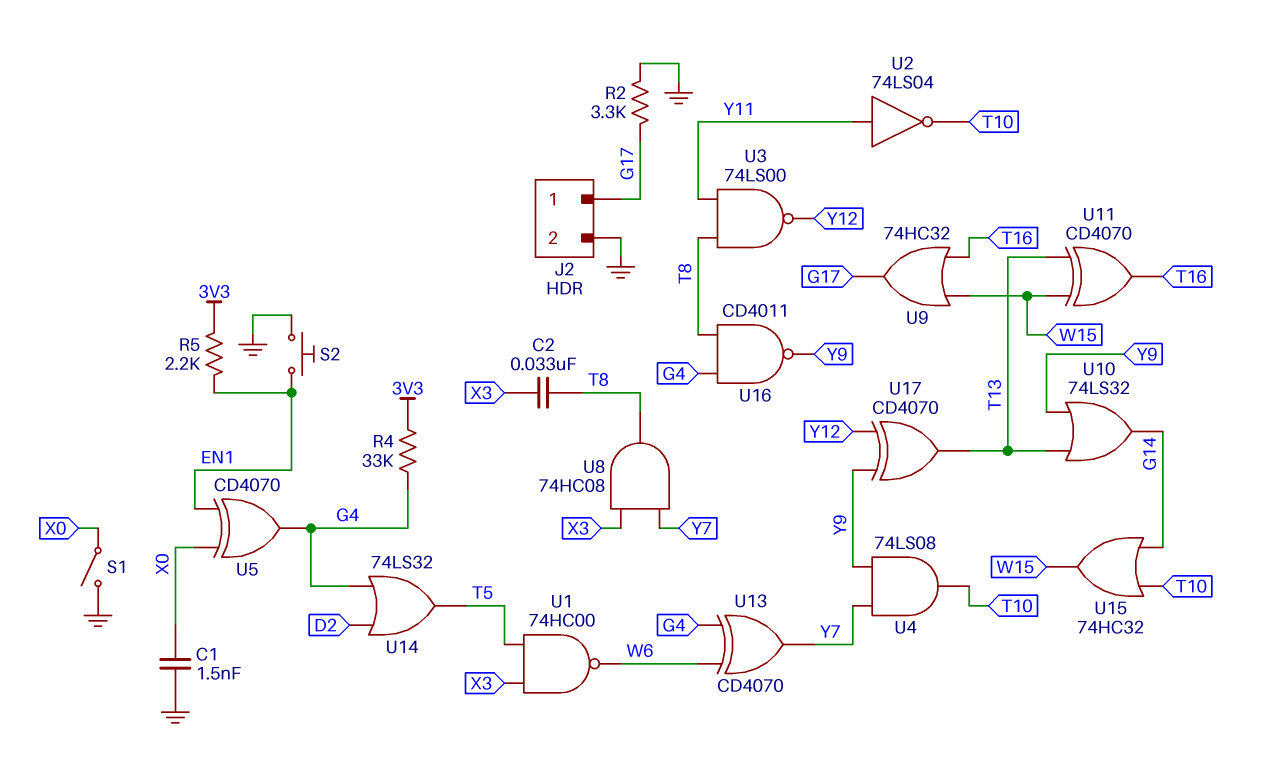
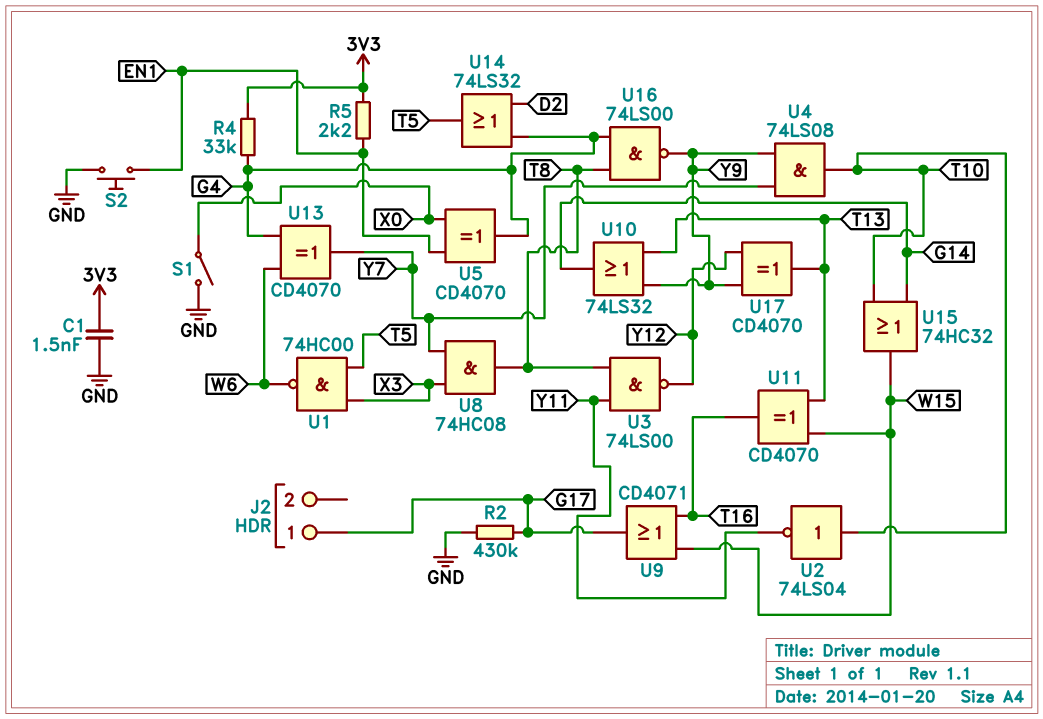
C1: 1.5nF (GND, X0) -> 1.5nF (3V3, GND)
C2: 33nF (T8, X3) -> none
J2 pin 2: GND -> none
R2: 3.3k (G17, GND) -> 430k (G17, GND)
U2: NOT 74LS04 (in Y11, out T10) -> NOT 74LS04 (in T10, out Y11)
U9: OR 74HC32 (in T16, in W15, out G17) -> OR CD4071 (in T16, in W15, out G17)
U16: NAND CD4011 (in G4, in T8, out Y9) -> NAND 74LS00 (in G4, in T8, out Y9)

